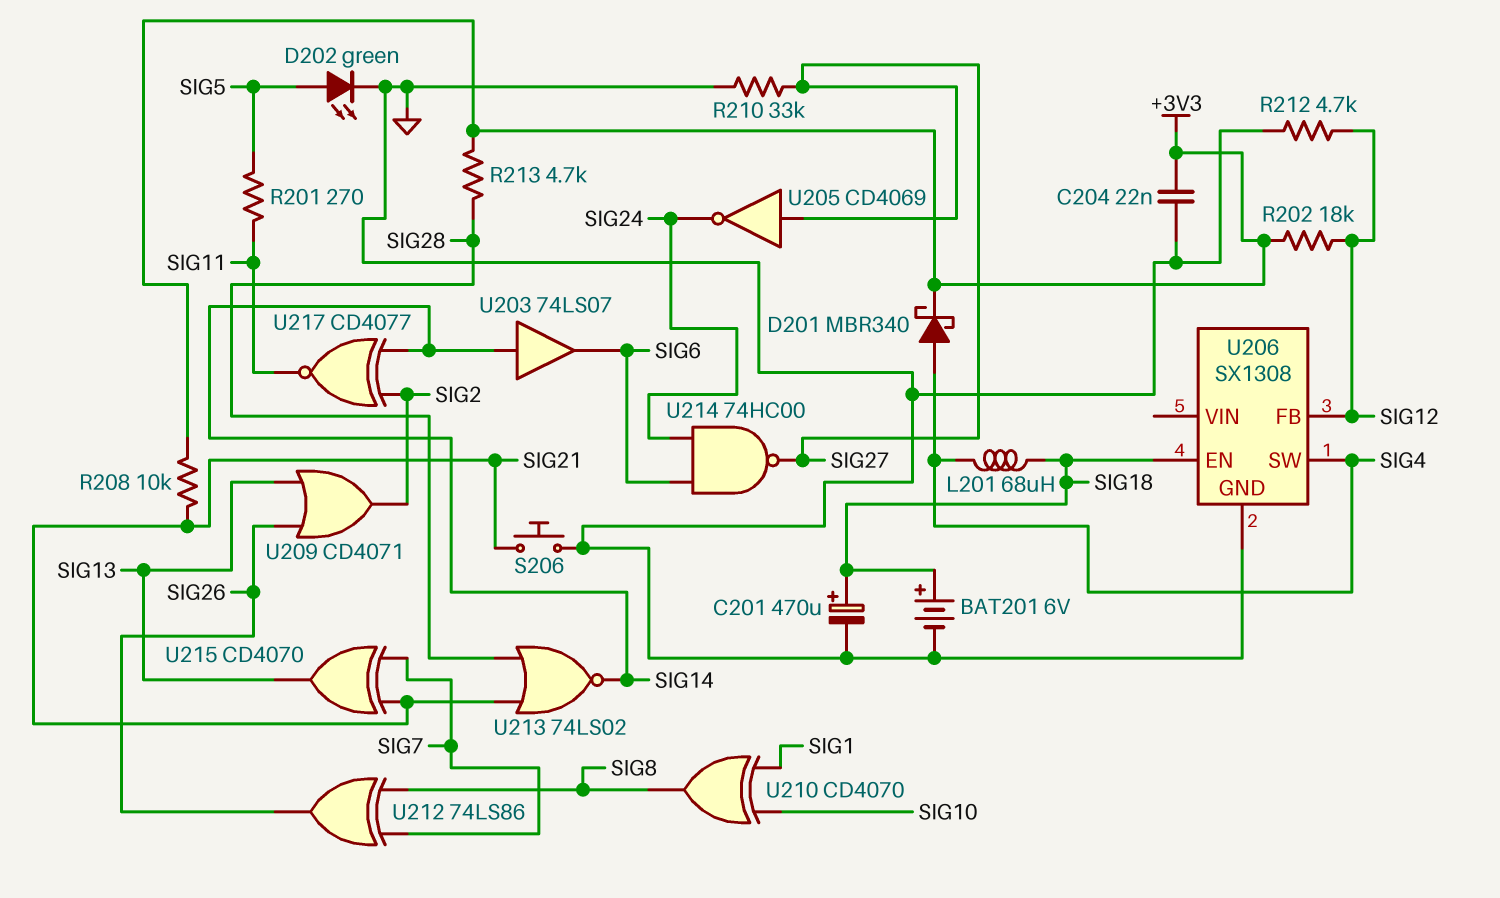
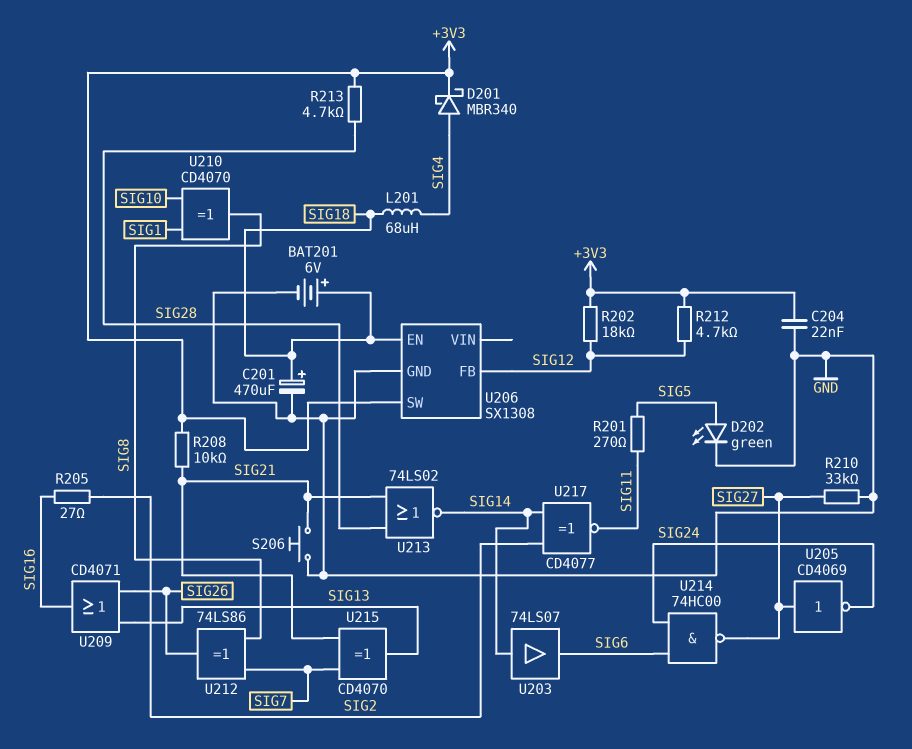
R205: none -> 27 (SIG2, SIG16)
R212: 4.7k (GND, SIG12) -> 4.7k (+3V3, SIG12)
U206 pin SW: SIG4 -> +3V3
U209: OR CD4071 (in SIG13, in SIG26, out SIG2) -> OR CD4071 (in SIG13, in SIG26, out SIG16)

